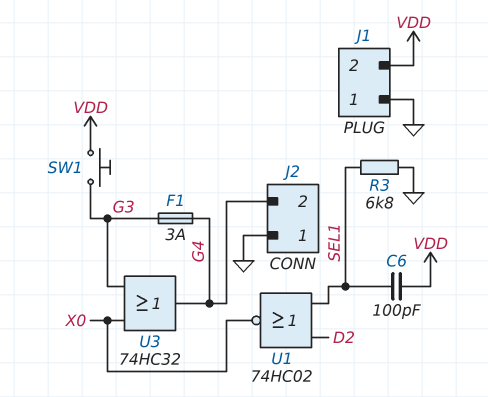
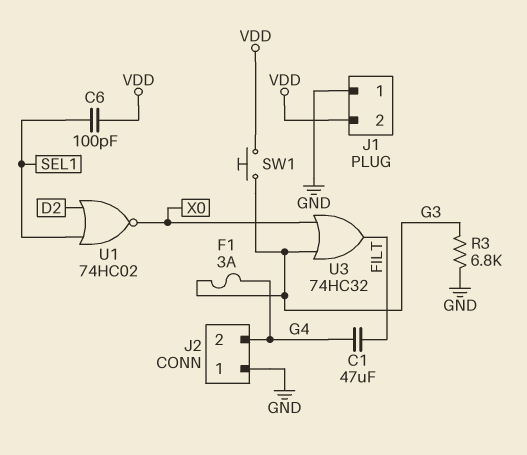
C1: none -> 47uF (FILT, G4)
R3: 6.8k (GND, SEL1) -> 6.8k (G3, GND)
U3: OR 74HC32 (in G3, in X0, out G4) -> OR 74HC32 (in G3, in X0, out FILT)

